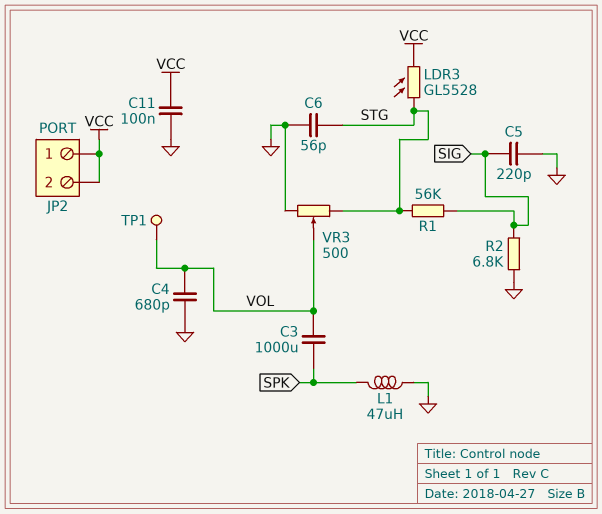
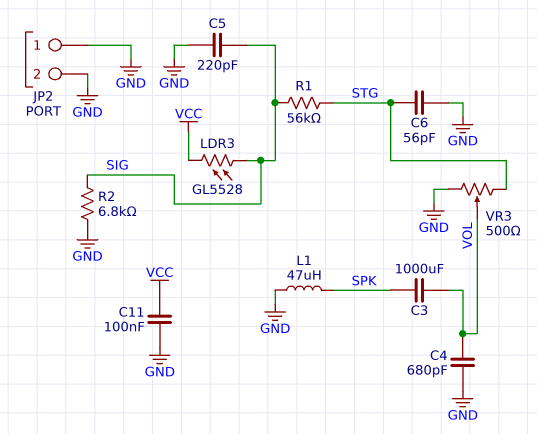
JP2 pin 1: VCC -> GND
JP2 pin 2: VCC -> GND
LDR3: GL5528 (STG, VCC) -> GL5528 (SIG, VCC)
TP1: test point (VOL) -> none

